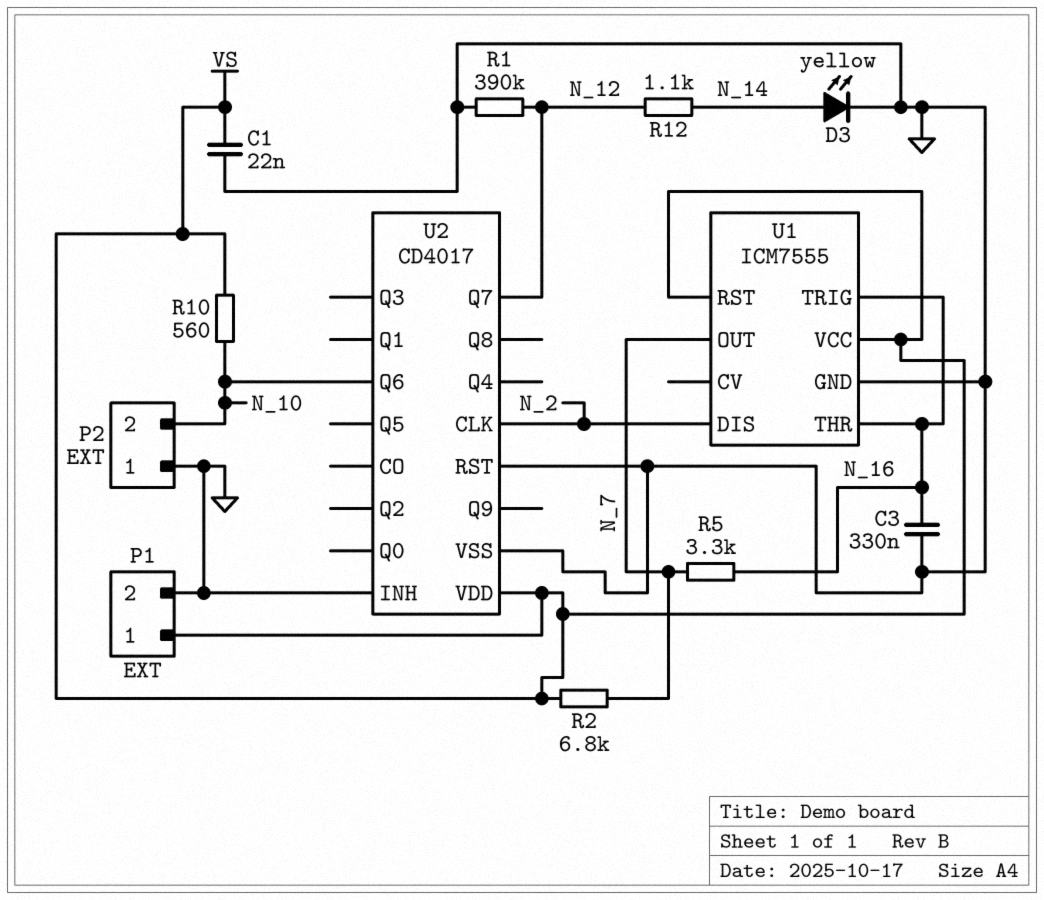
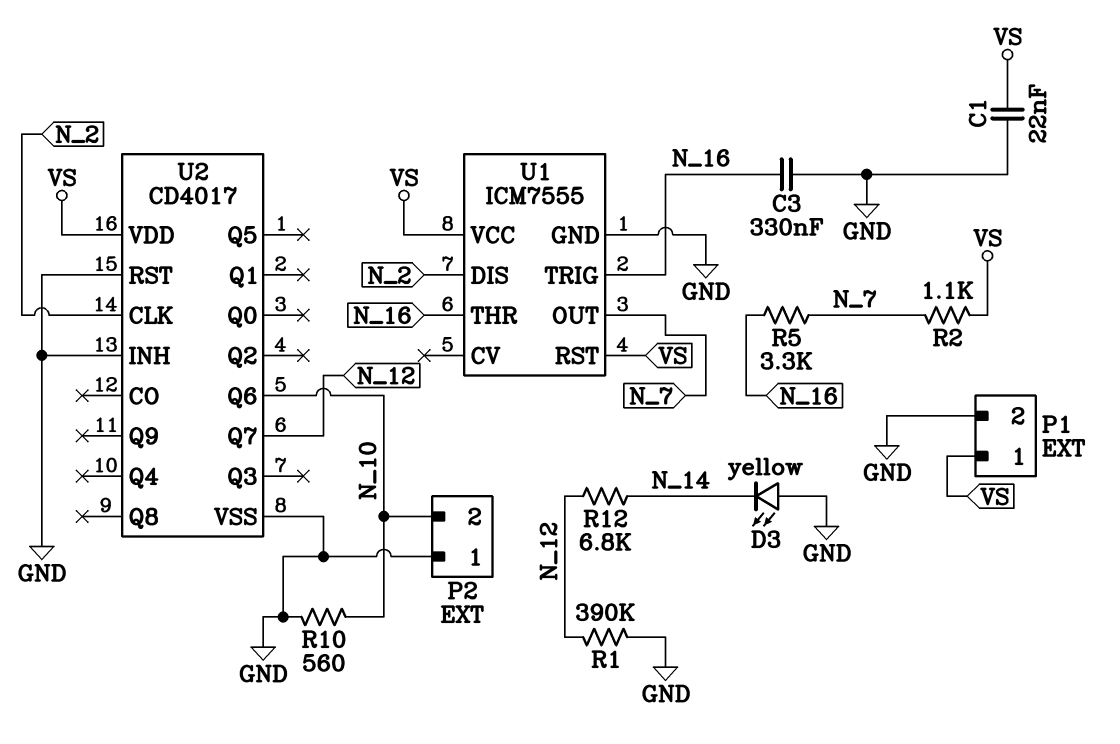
D3: LED yellow (A N_14, K GND) -> LED yellow (A GND, K N_14)
R2: 6.8k (N_7, VS) -> 1.1k (N_7, VS)
R10: 560 (N_10, VS) -> 560 (GND, N_10)
R12: 1.1k (N_12, N_14) -> 6.8k (N_12, N_14)

